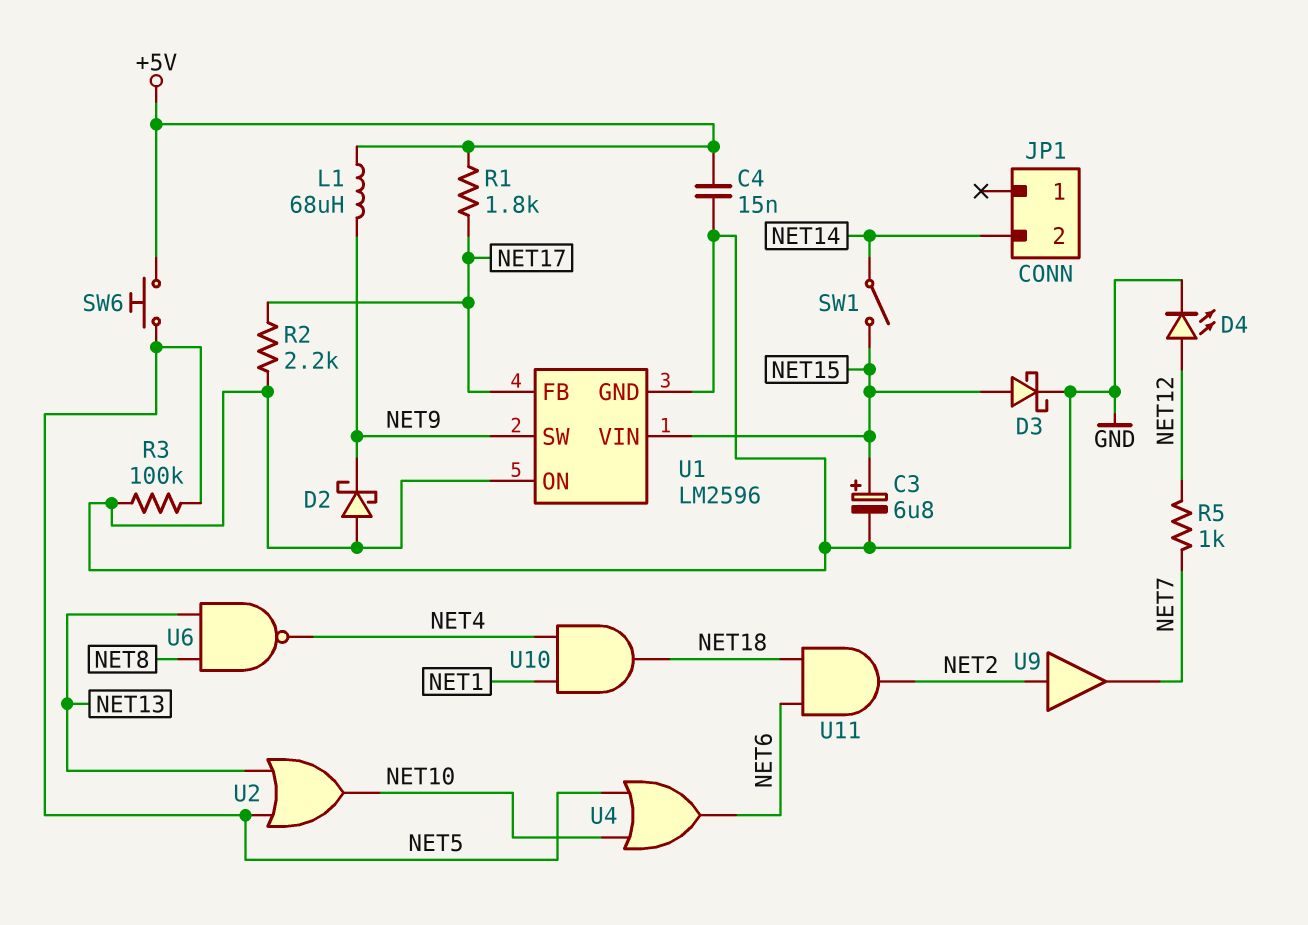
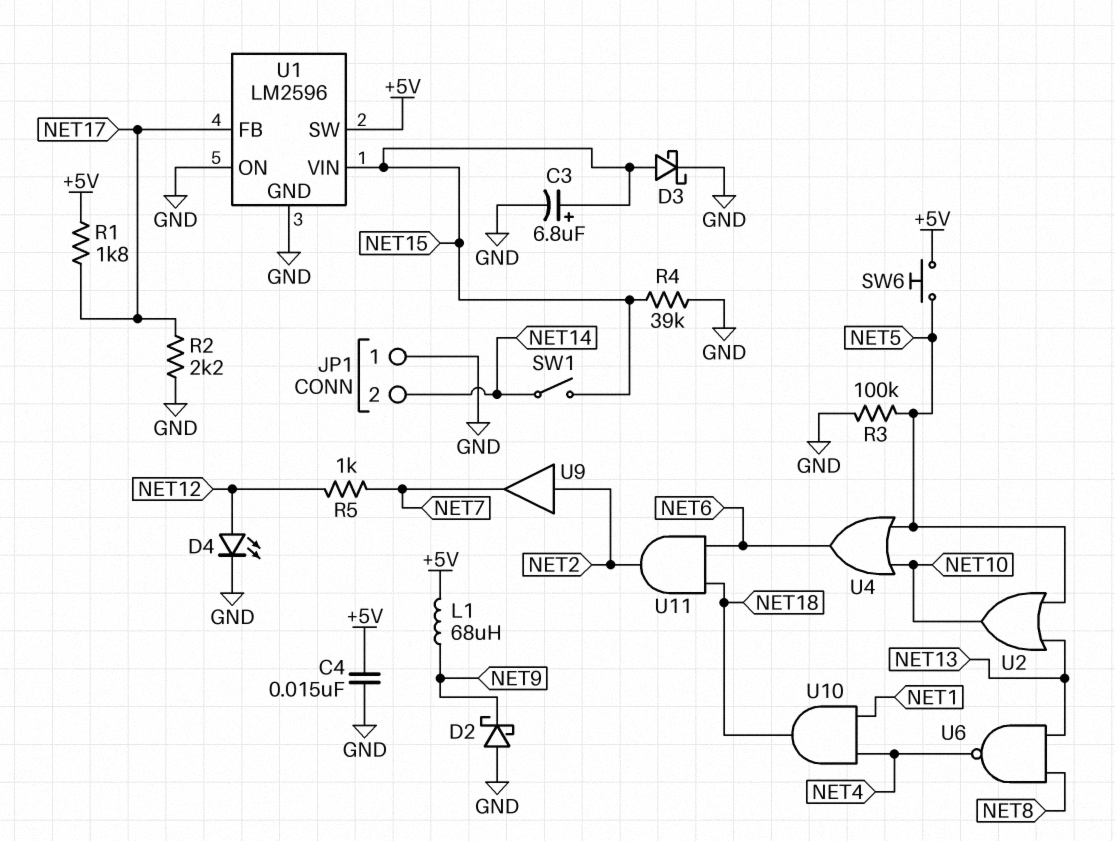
JP1 pin 1: none -> GND
R4: none -> 39k (GND, NET15)
U1 pin SW: NET9 -> +5V

